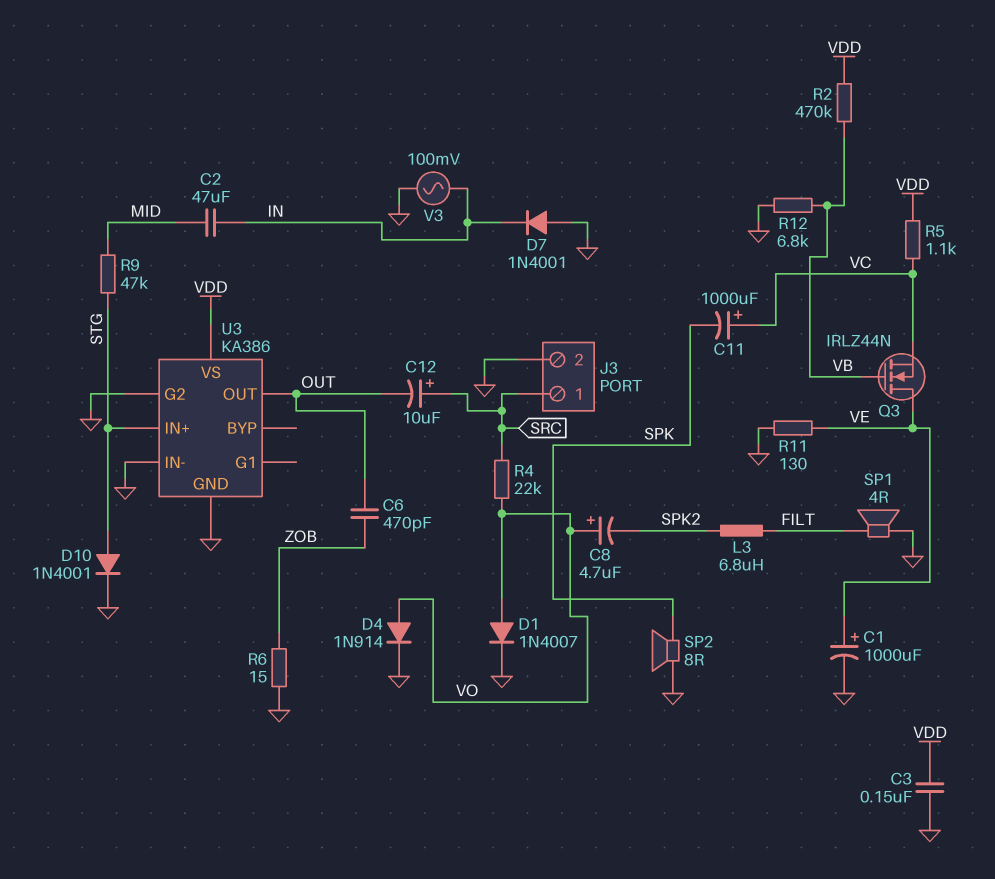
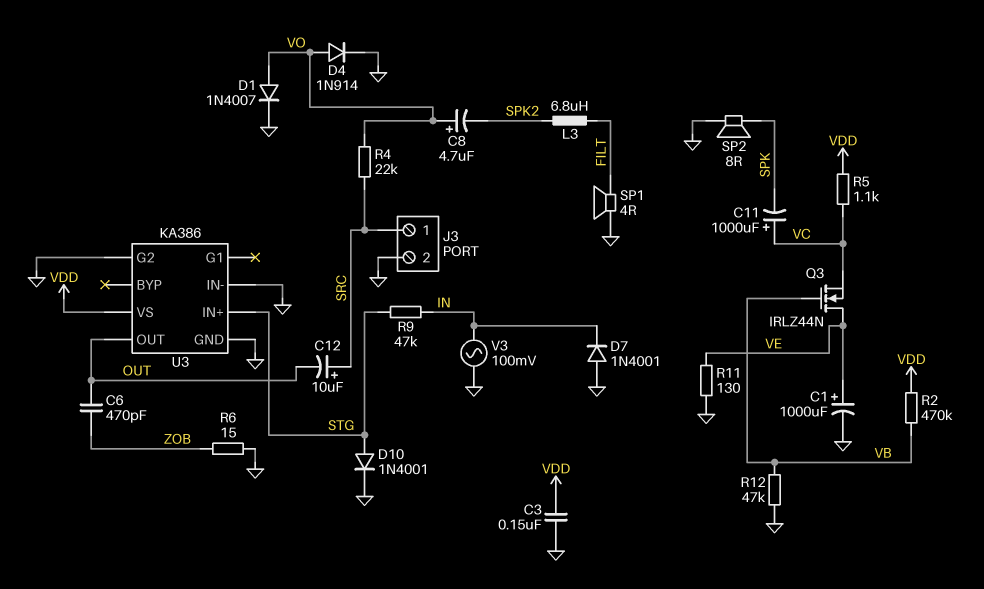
C2: 47uF (IN, MID) -> none
R9: 47k (MID, STG) -> 47k (IN, STG)
R12: 6.8k (GND, VB) -> 47k (GND, VB)

